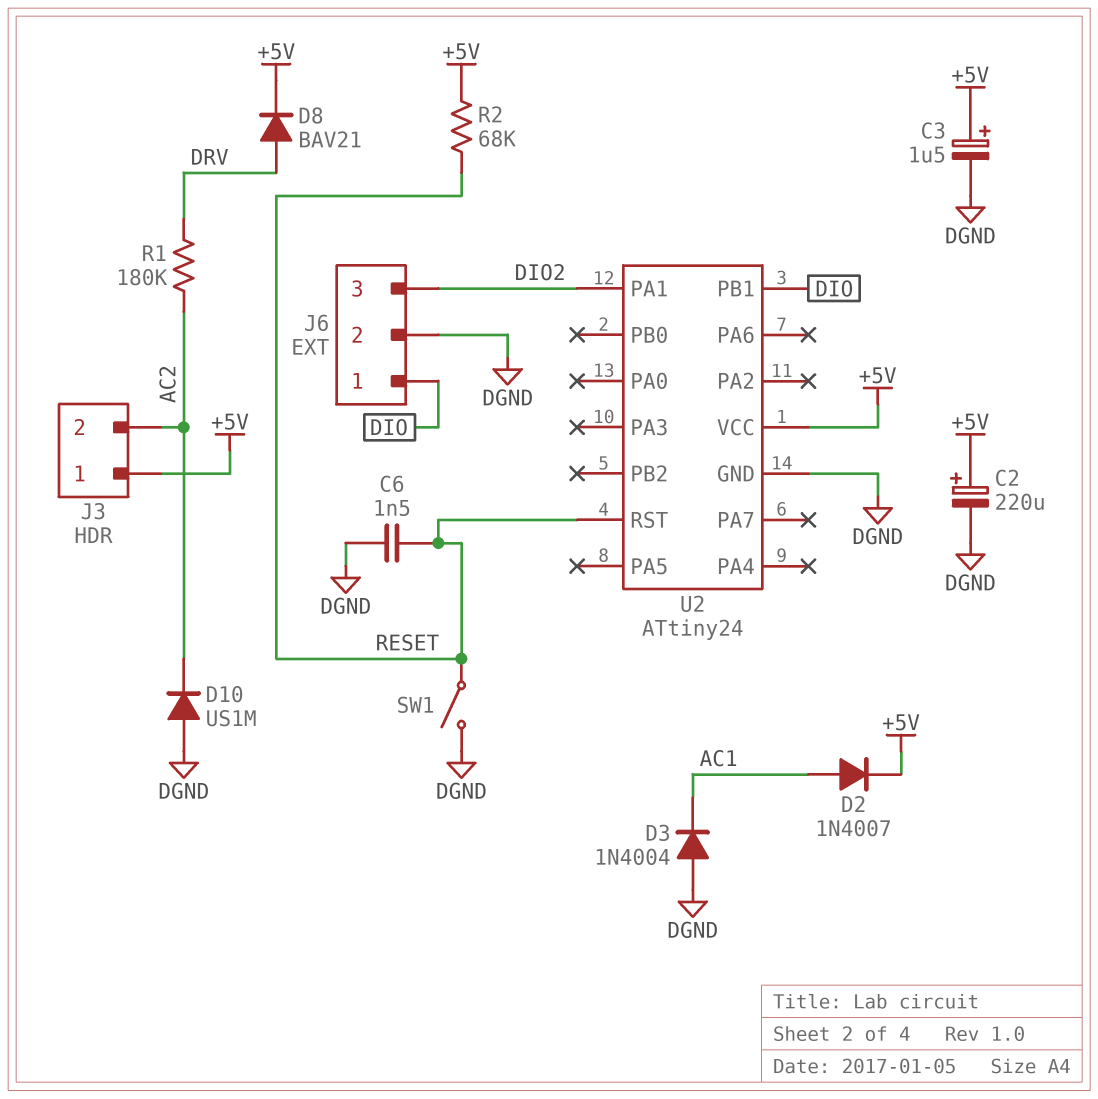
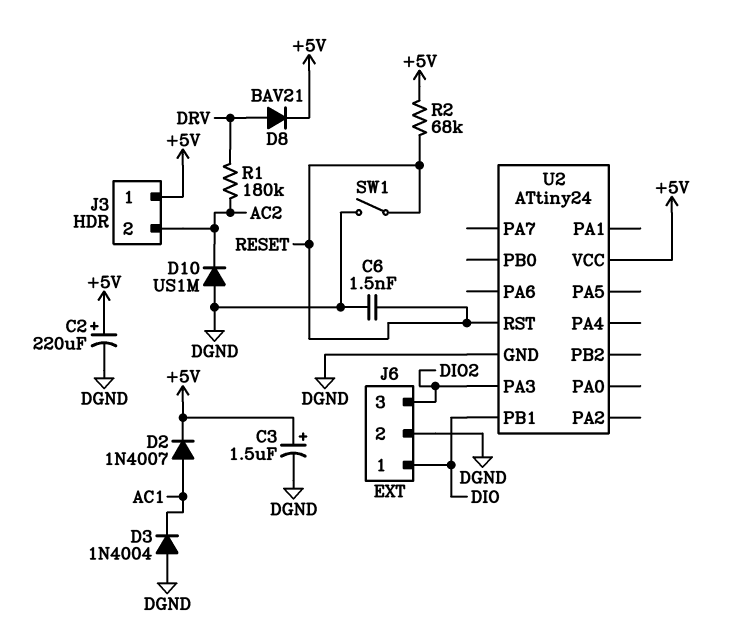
U2 pin PA1: DIO2 -> none
U2 pin PA3: none -> DIO2

